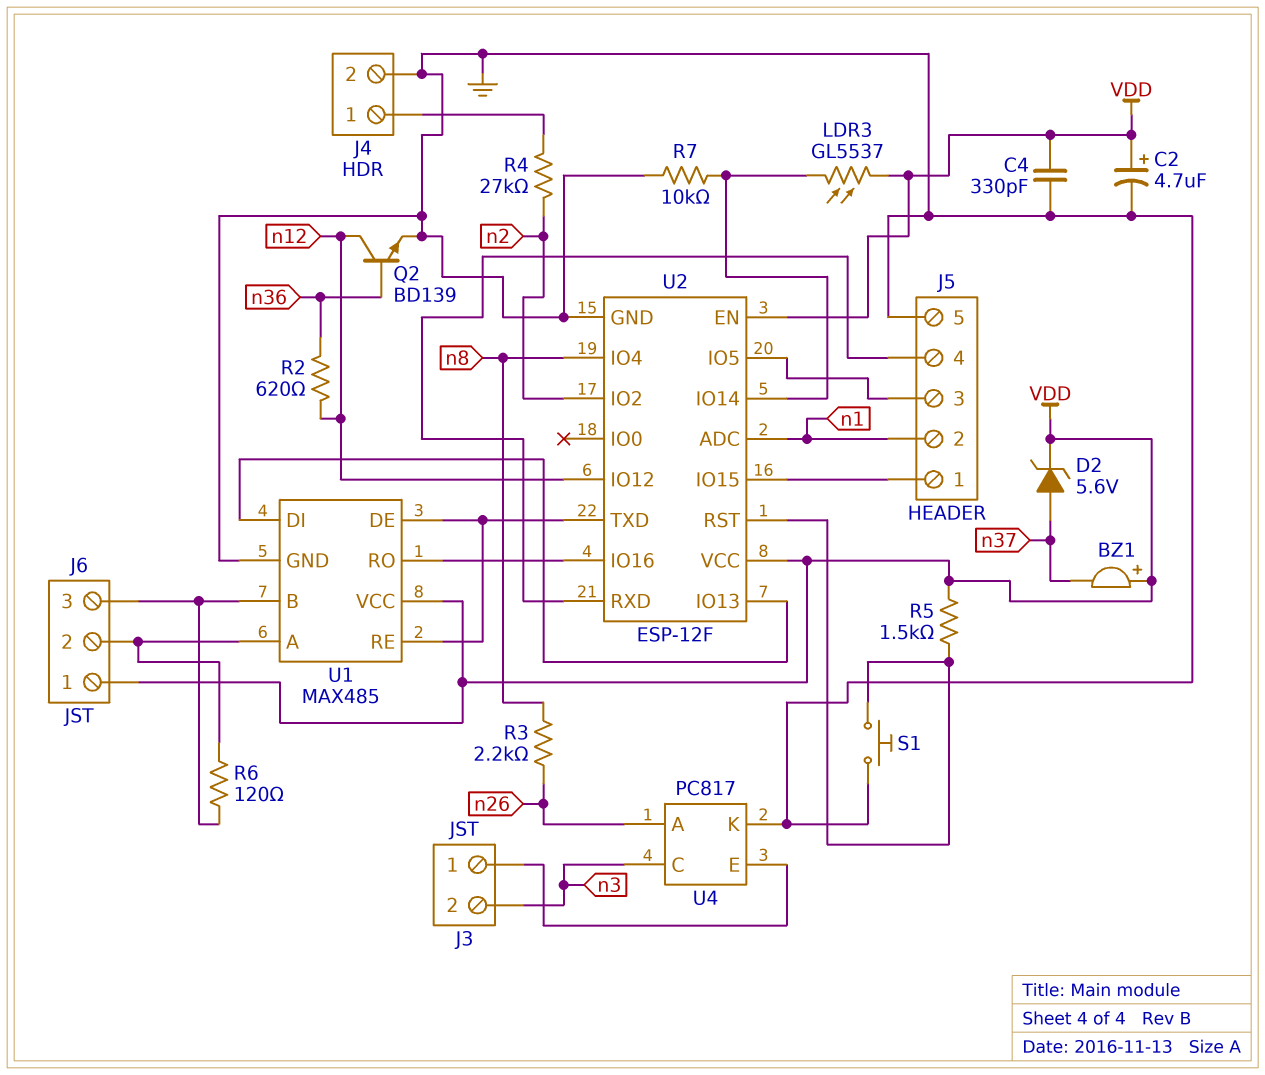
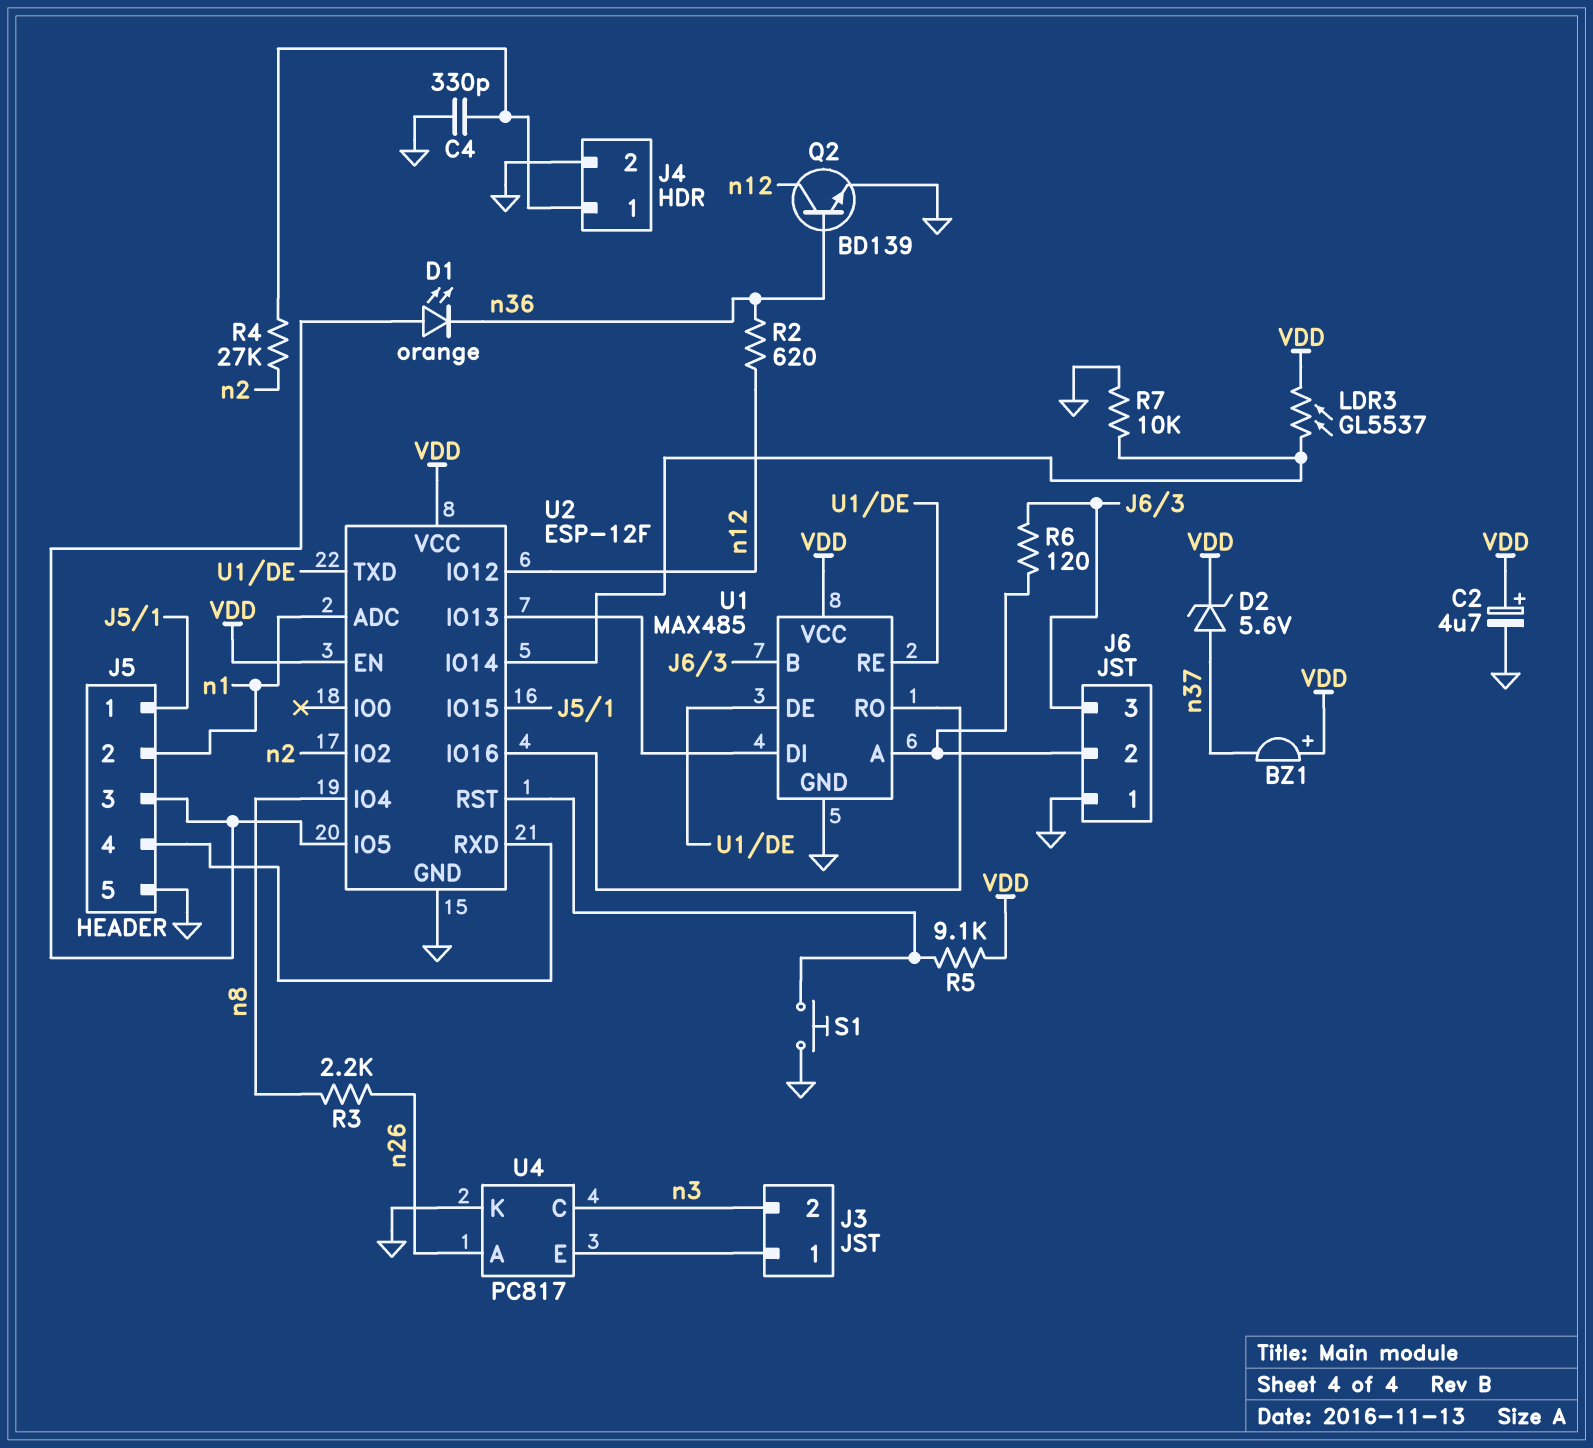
C4: 330pF (GND, VDD) -> 330pF (GND, J4/1)
D1: none -> LED orange (A J5/3, K n36)
J6 pin 1: VDD -> GND
R5: 1.5k (U2/RST, VDD) -> 9.1k (U2/RST, VDD)

